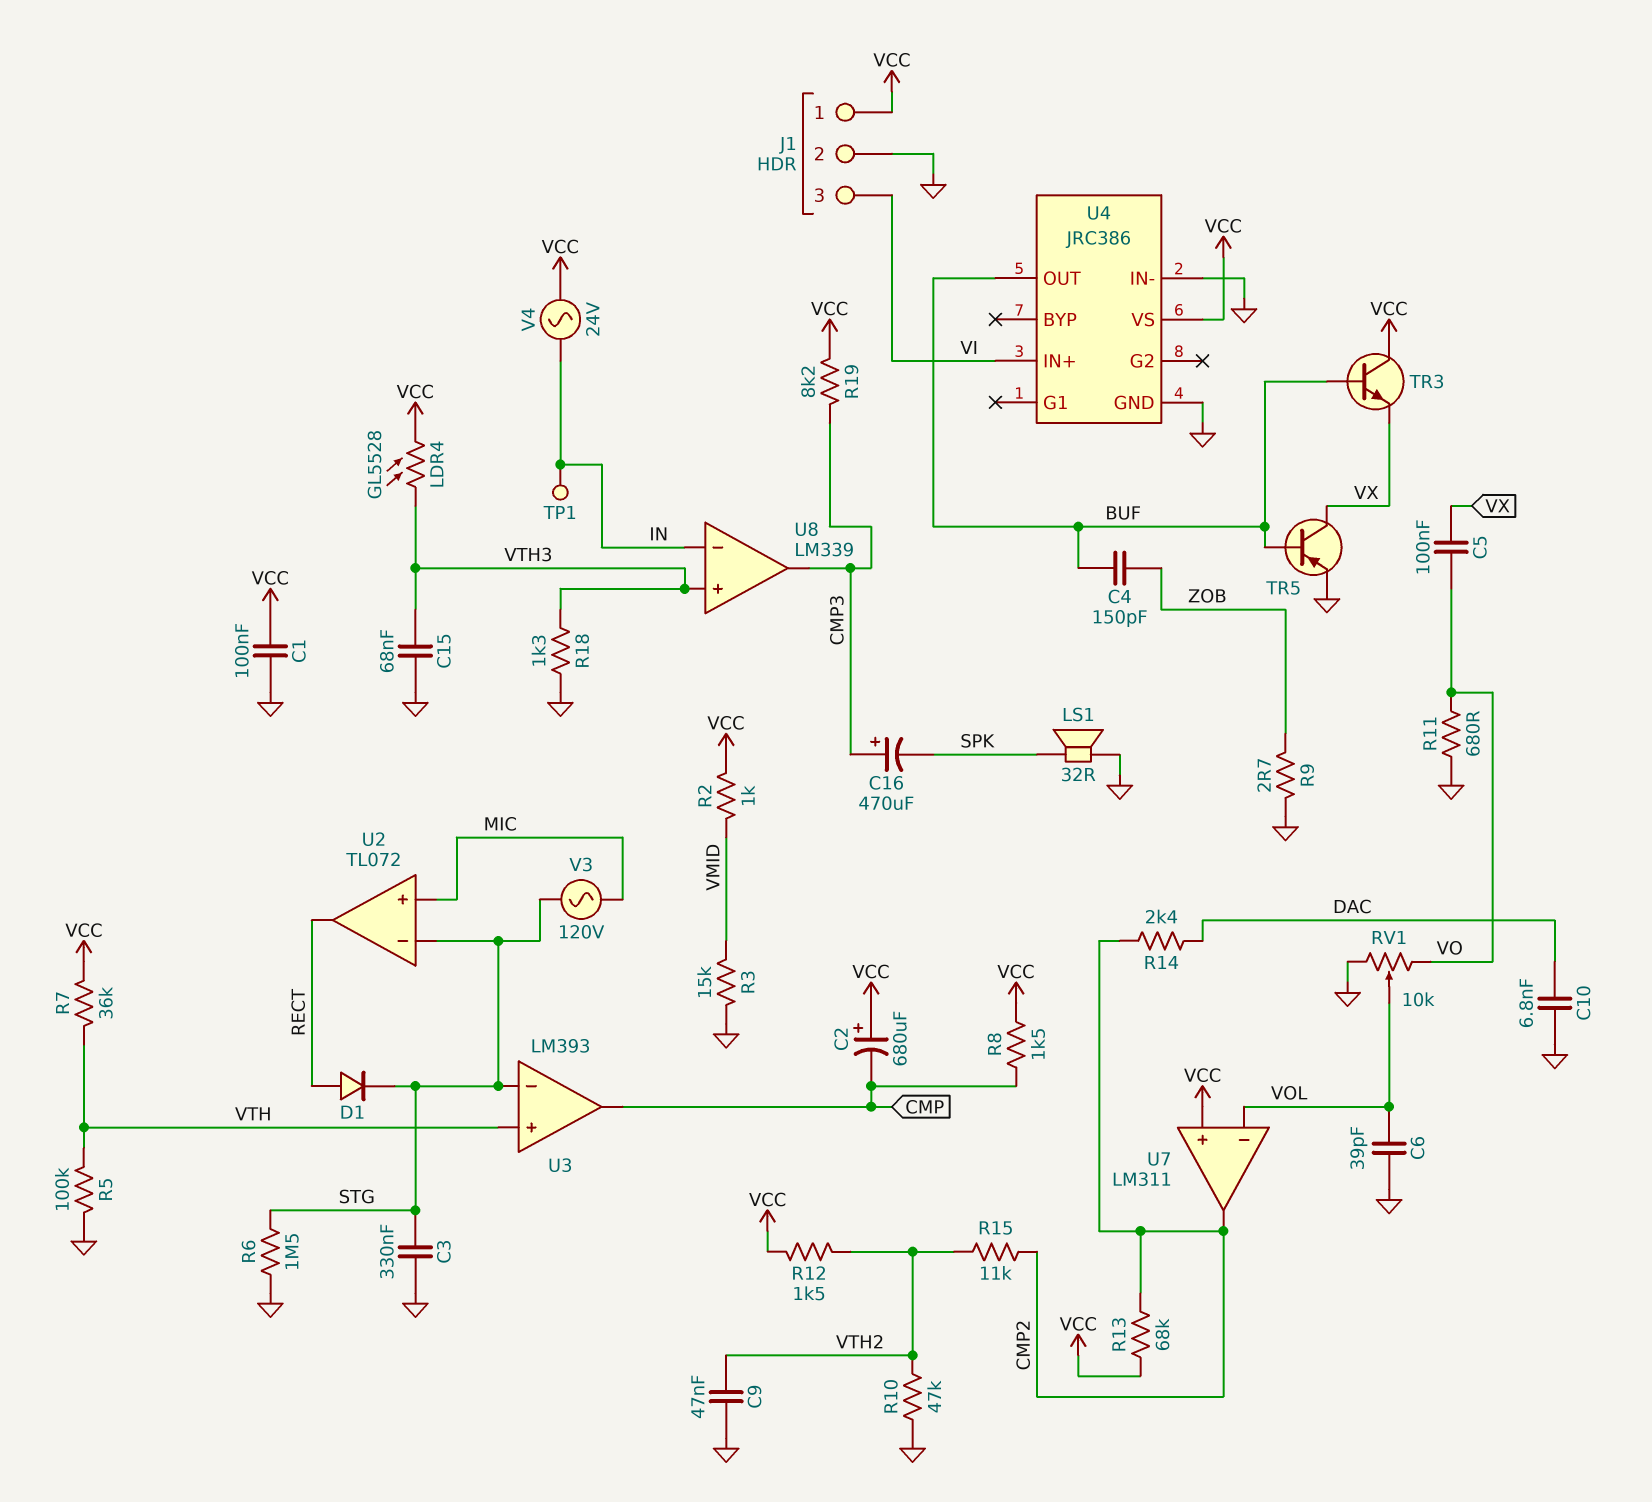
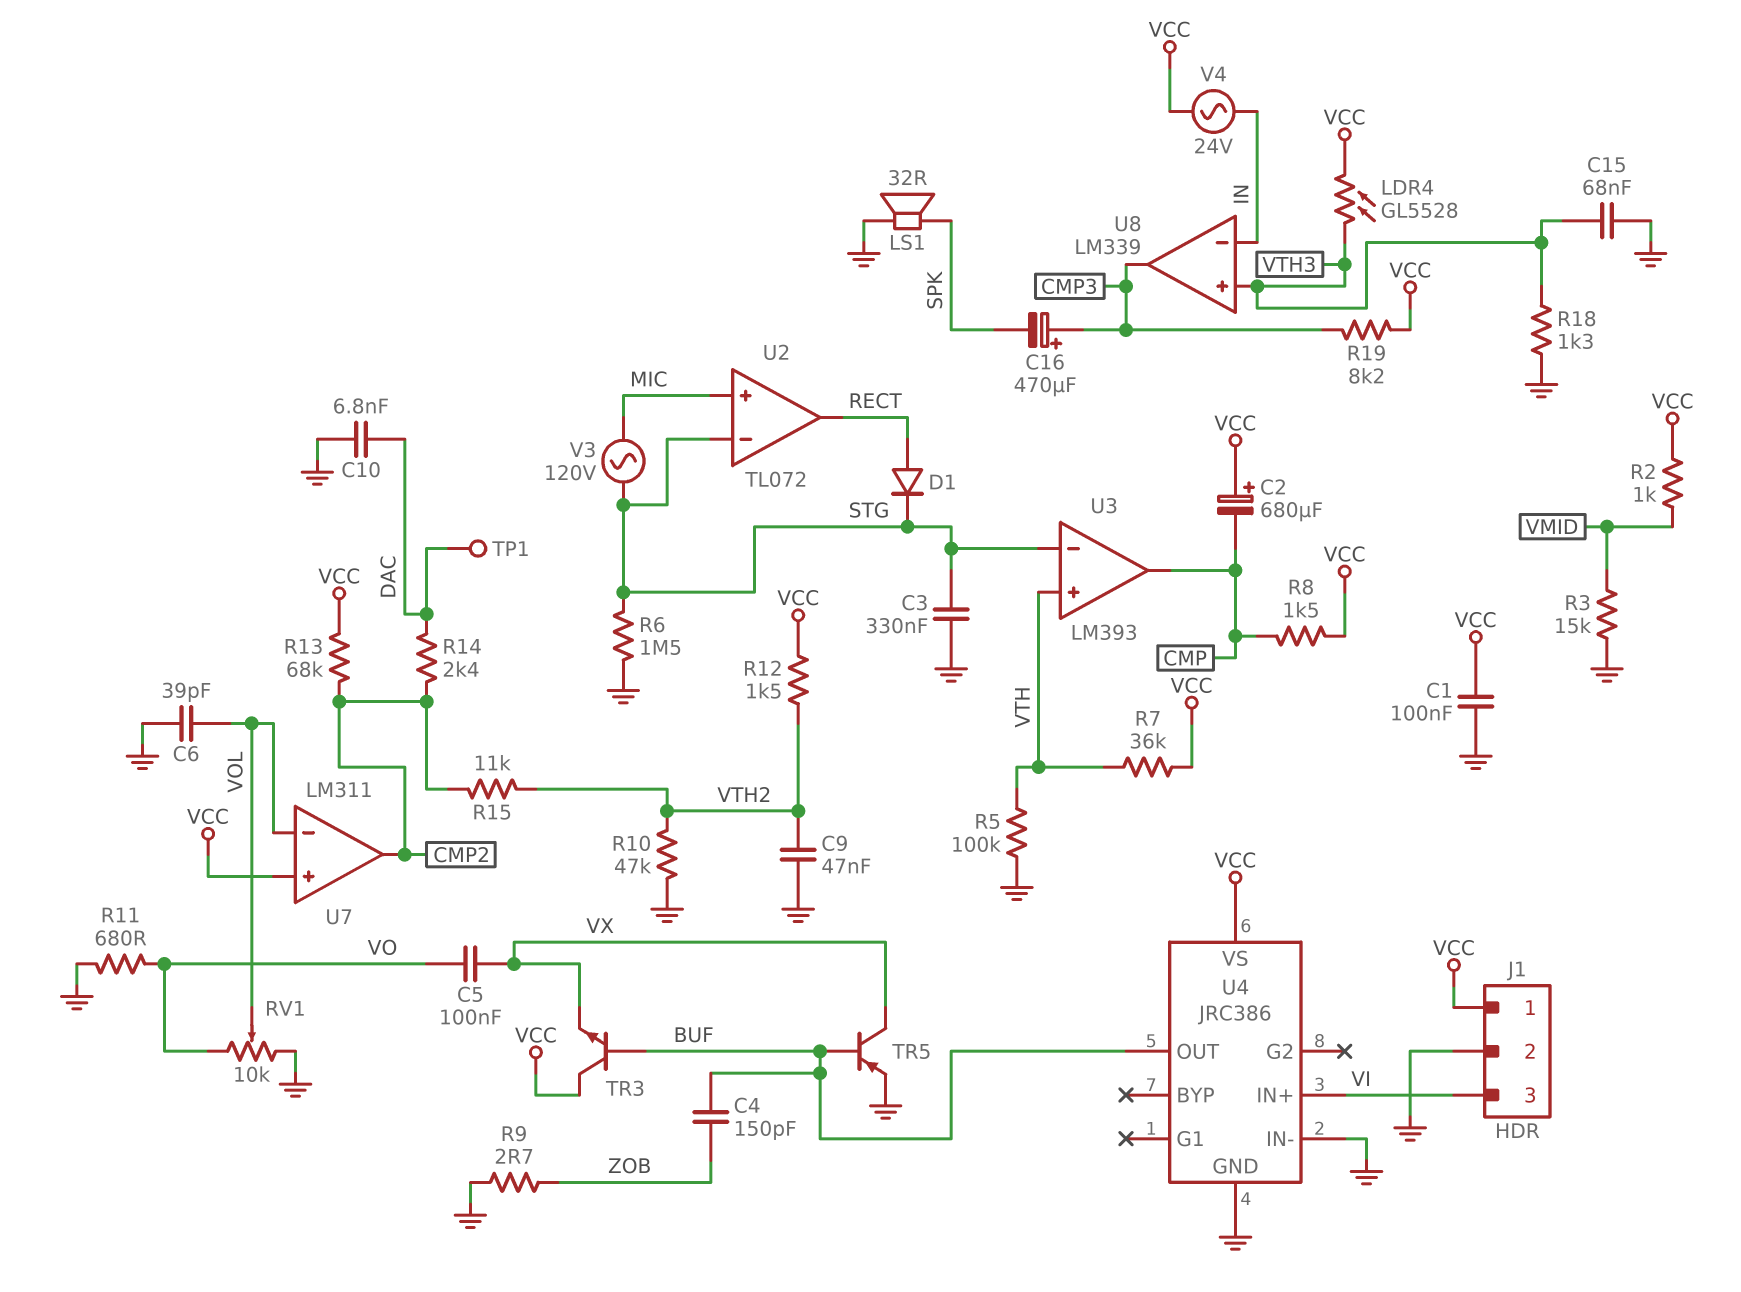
TP1: test point (IN) -> test point (DAC)

